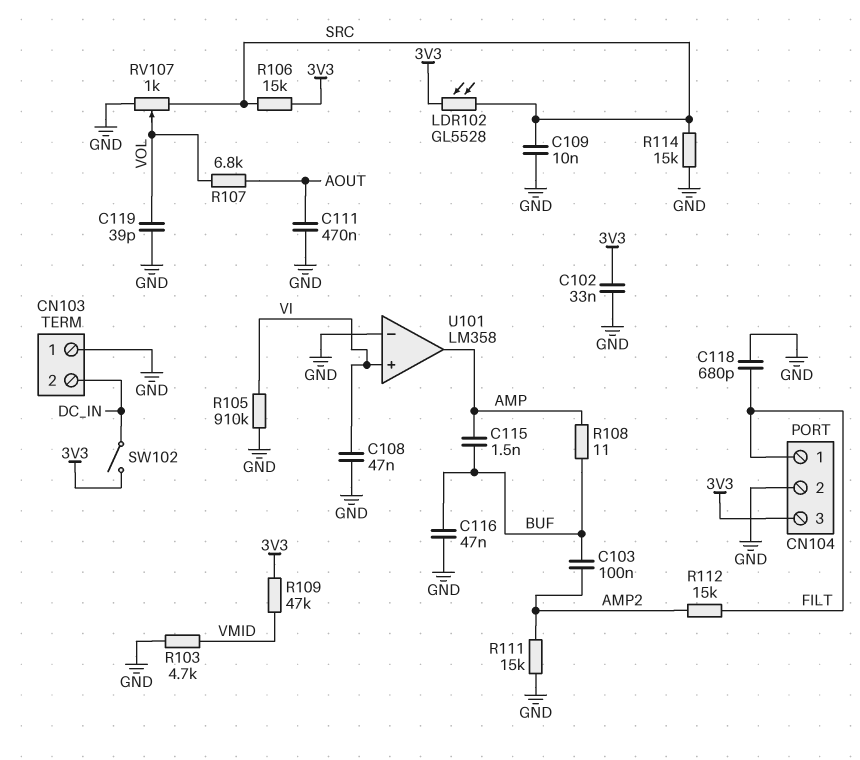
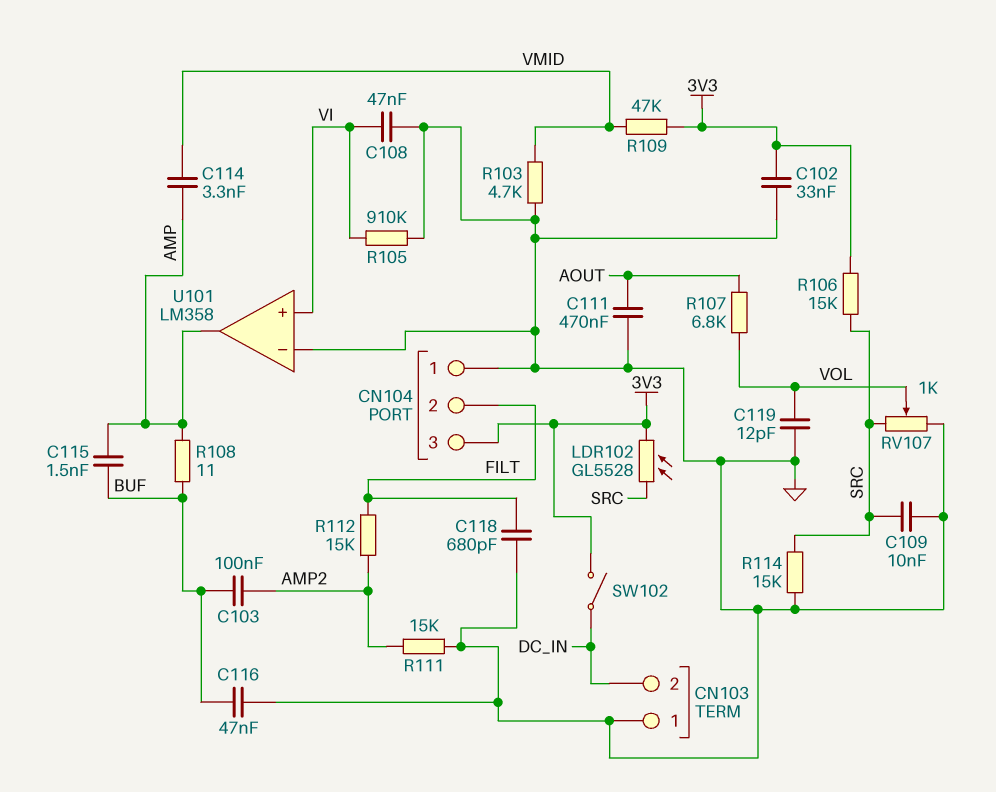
C114: none -> 3.3nF (AMP, VMID)
C119: 39pF (GND, VOL) -> 12pF (GND, VOL)
CN104 pin 1: FILT -> GND
CN104 pin 2: GND -> FILT

